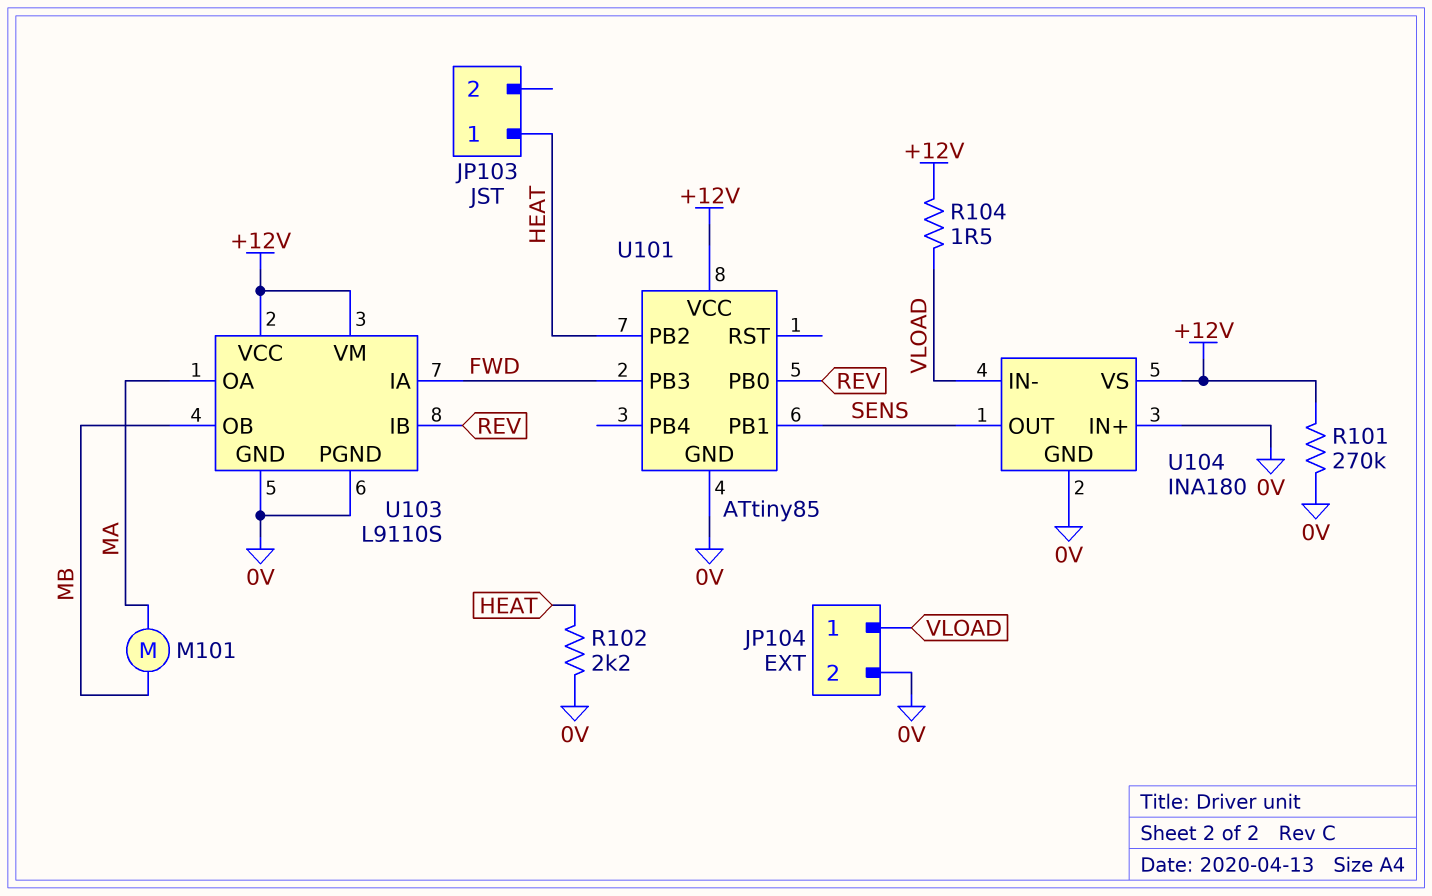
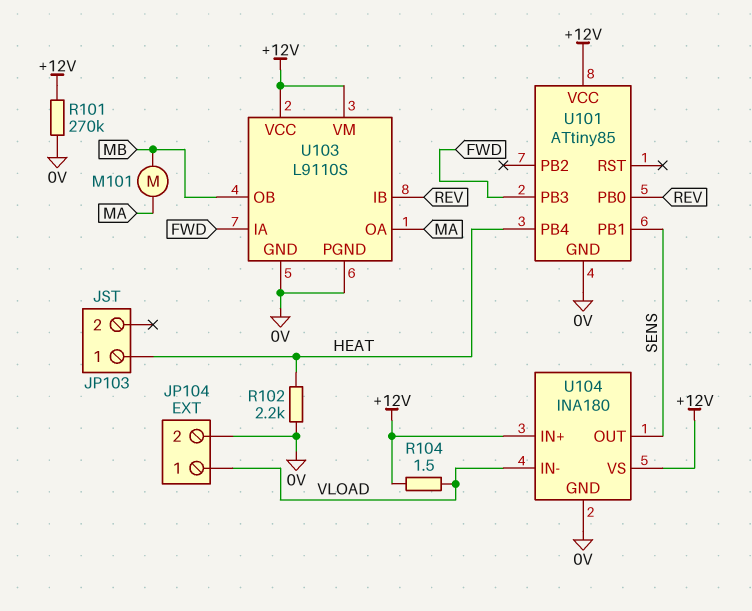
U101 pin PB2: HEAT -> none
U101 pin PB4: none -> HEAT
U104 pin IN+: 0V -> +12V

